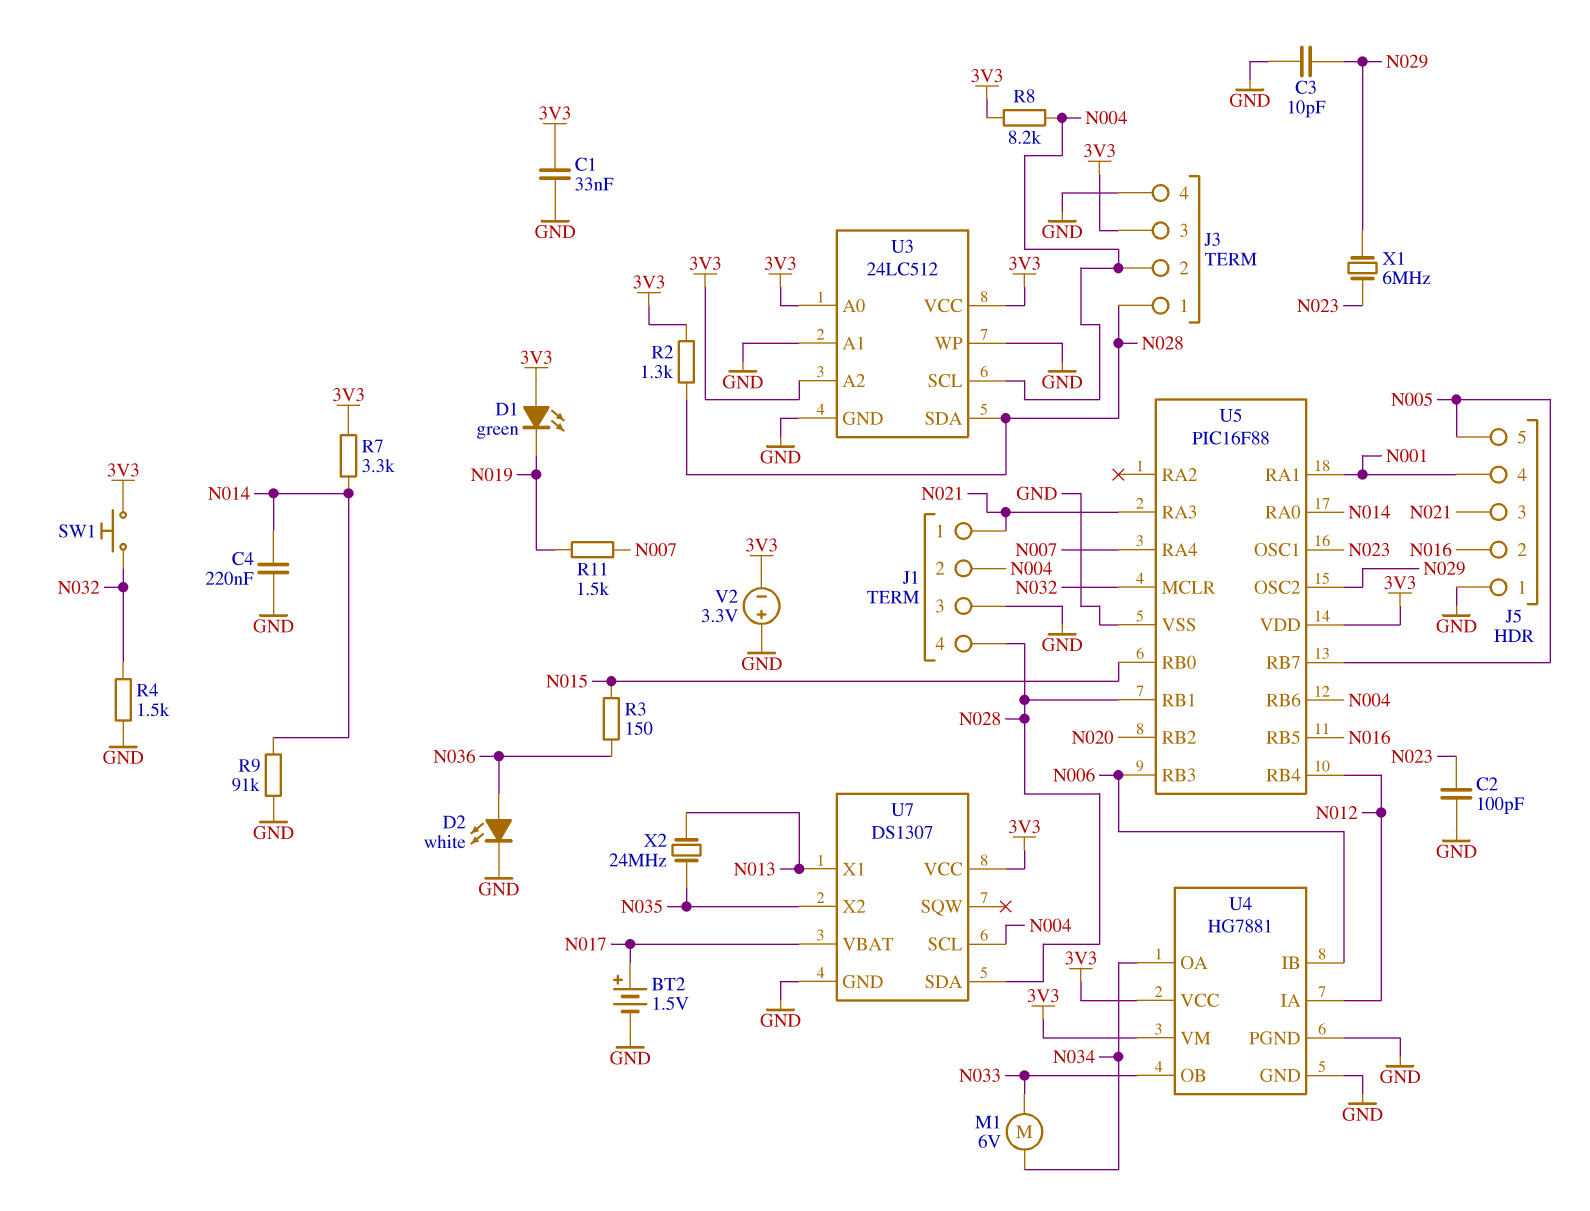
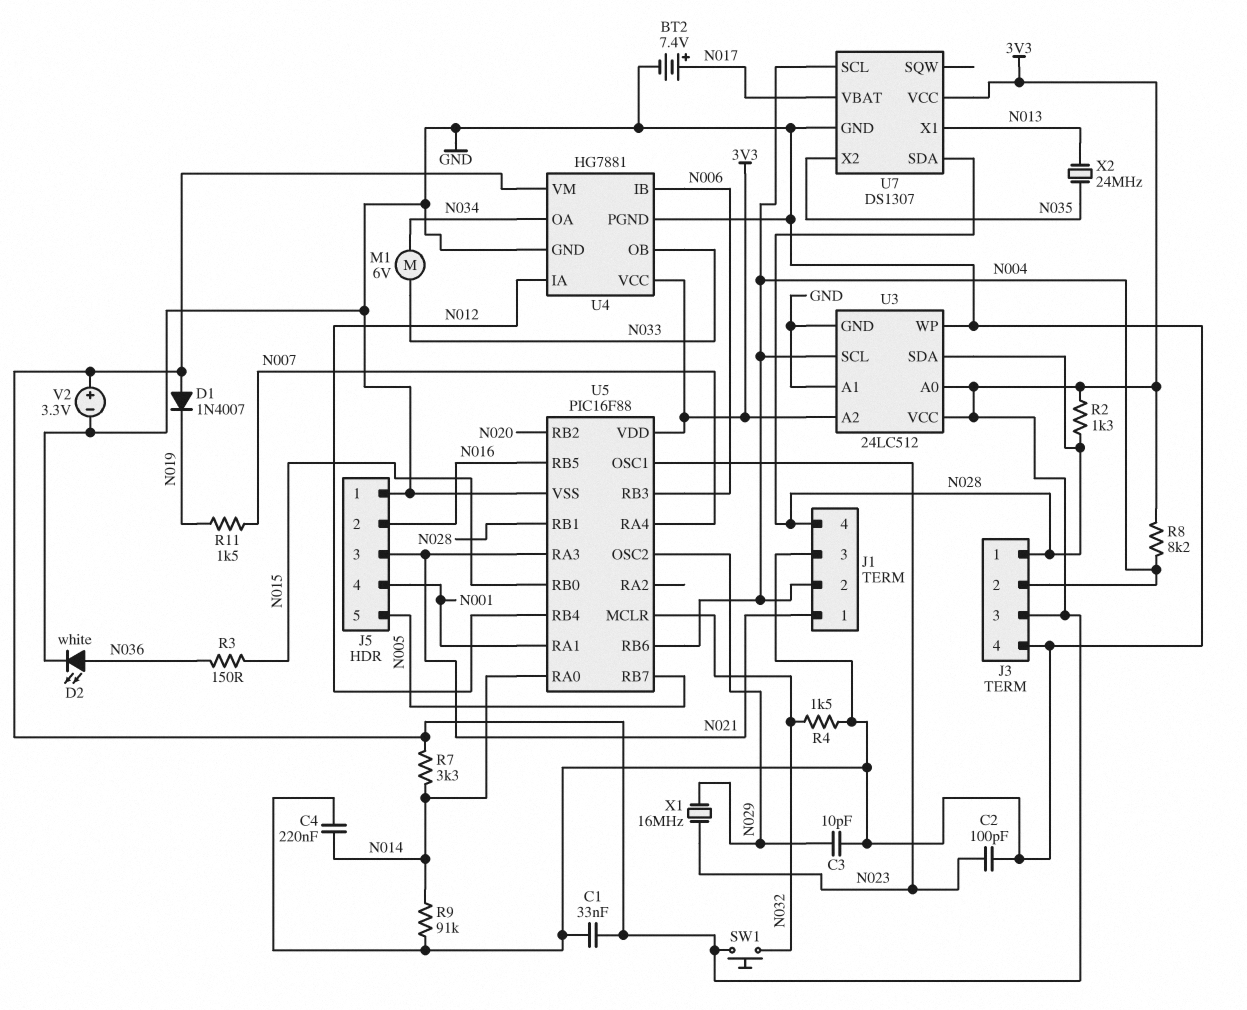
BT2: 1.5V (plus N017, minus GND) -> 7.4V (plus N017, minus GND)
D1: LED green (A 3V3, K N019) -> diode 1N4007 (A 3V3, K N019)
V2: 3.3V (plus GND, minus 3V3) -> 3.3V (plus 3V3, minus GND)
X1: 6MHz (N023, N029) -> 16MHz (N023, N029)

